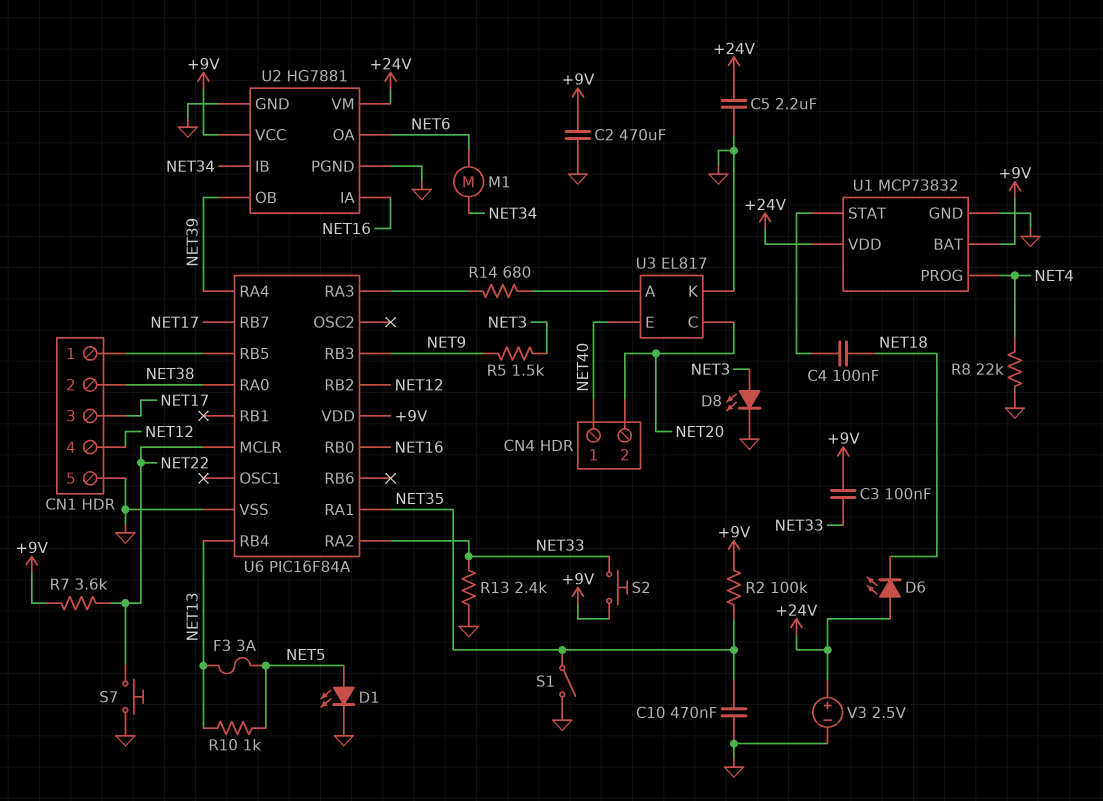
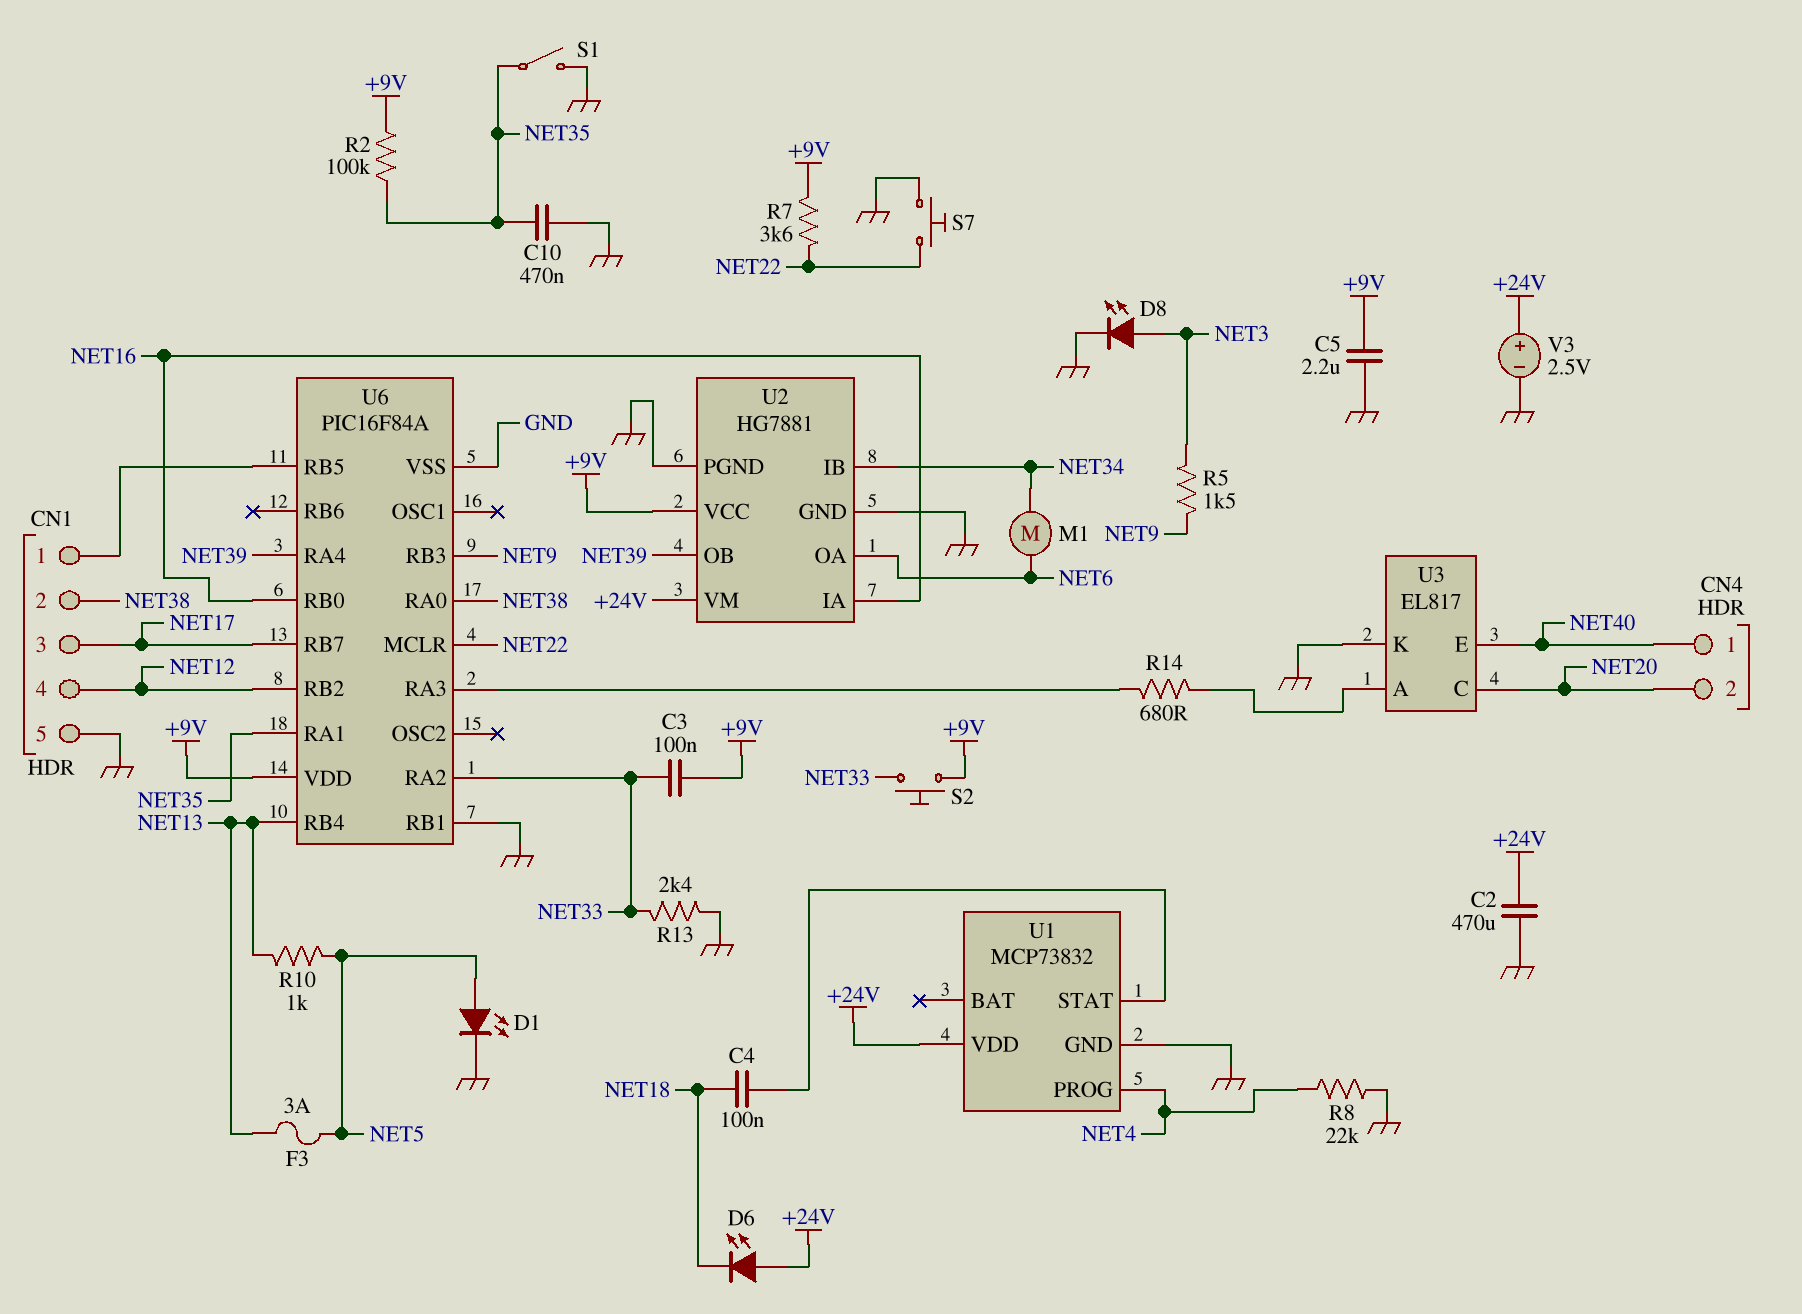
C2: 470uF (+9V, GND) -> 470uF (+24V, GND)
C5: 2.2uF (+24V, GND) -> 2.2uF (+9V, GND)
U1 pin BAT: +9V -> none
U6 pin RB1: none -> GND

